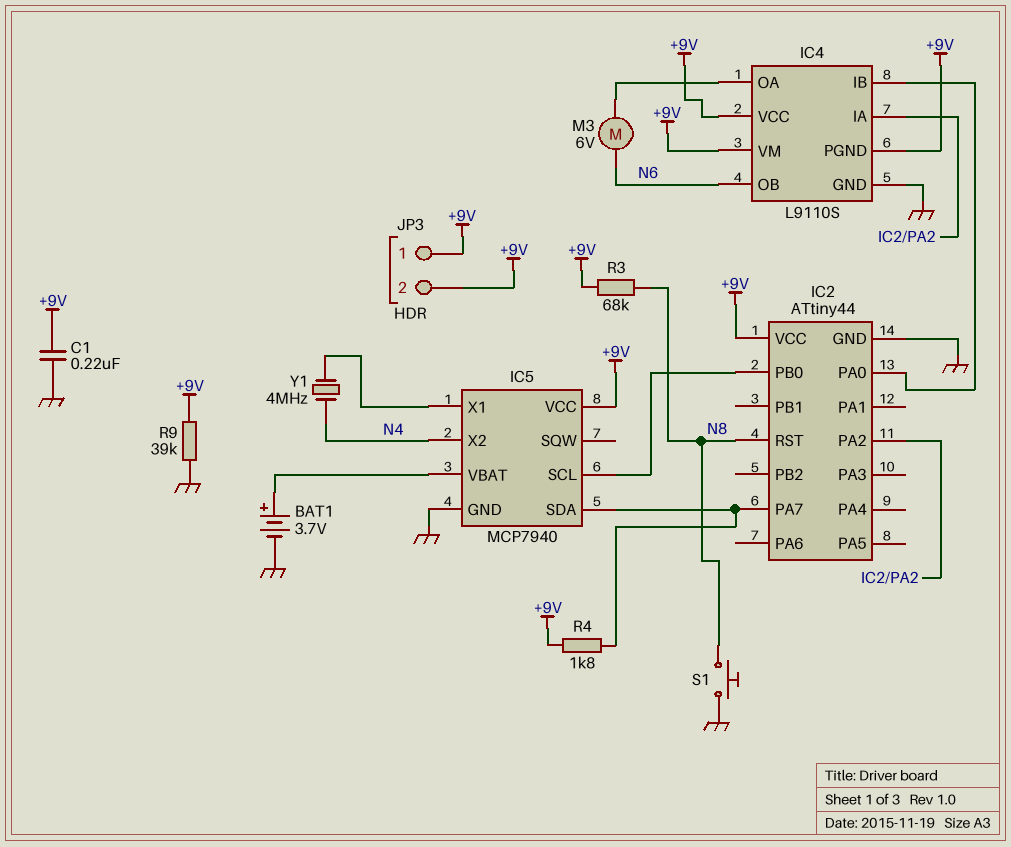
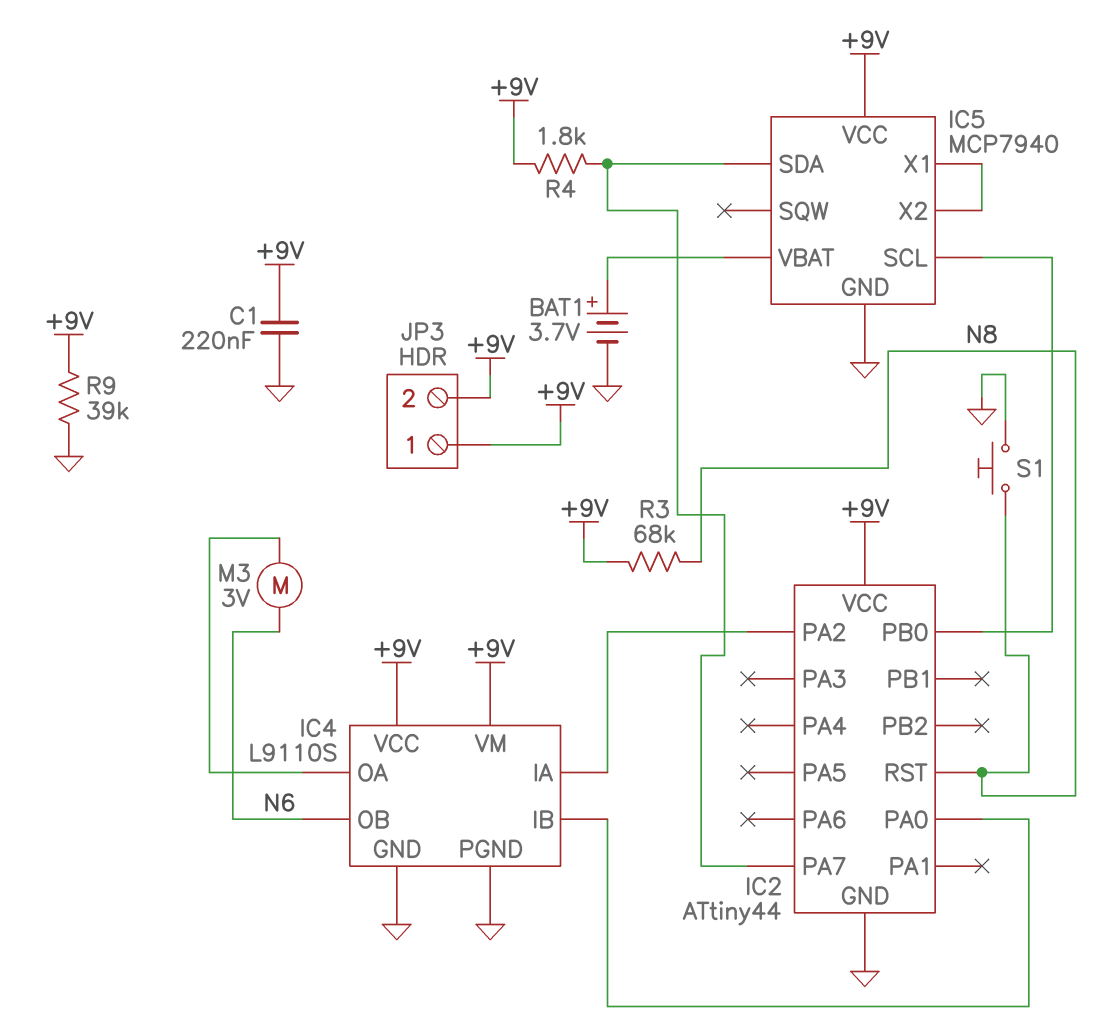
IC4 pin PGND: +9V -> GND
IC5 pin X2: N4 -> IC5/X1
M3: motor 6V (IC4/OA, N6) -> motor 3V (IC4/OA, N6)
Y1: 4MHz (IC5/X1, N4) -> none

